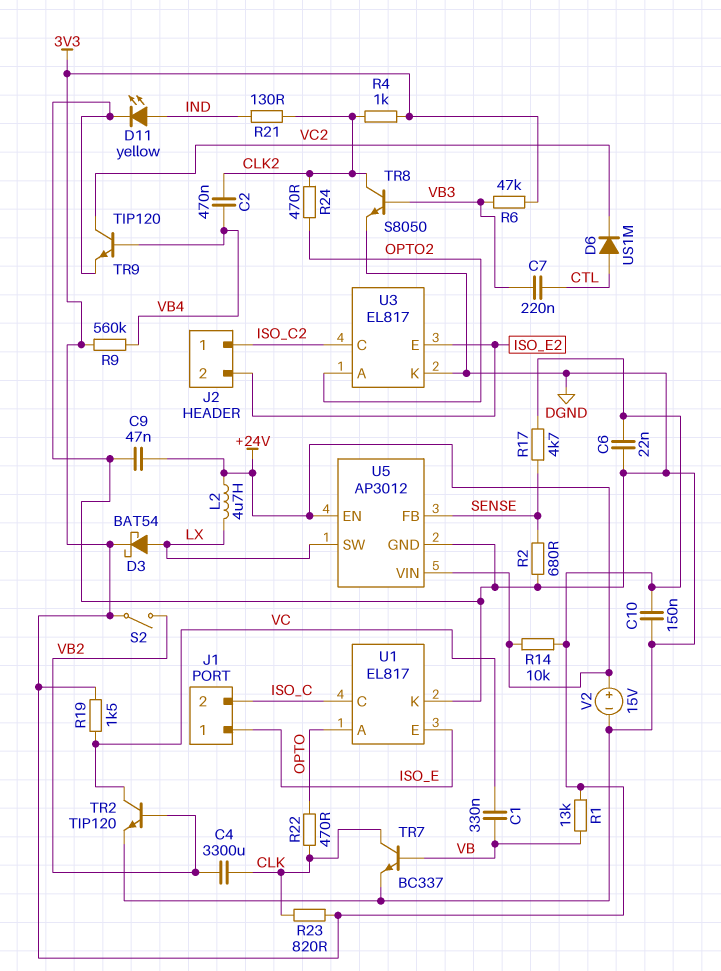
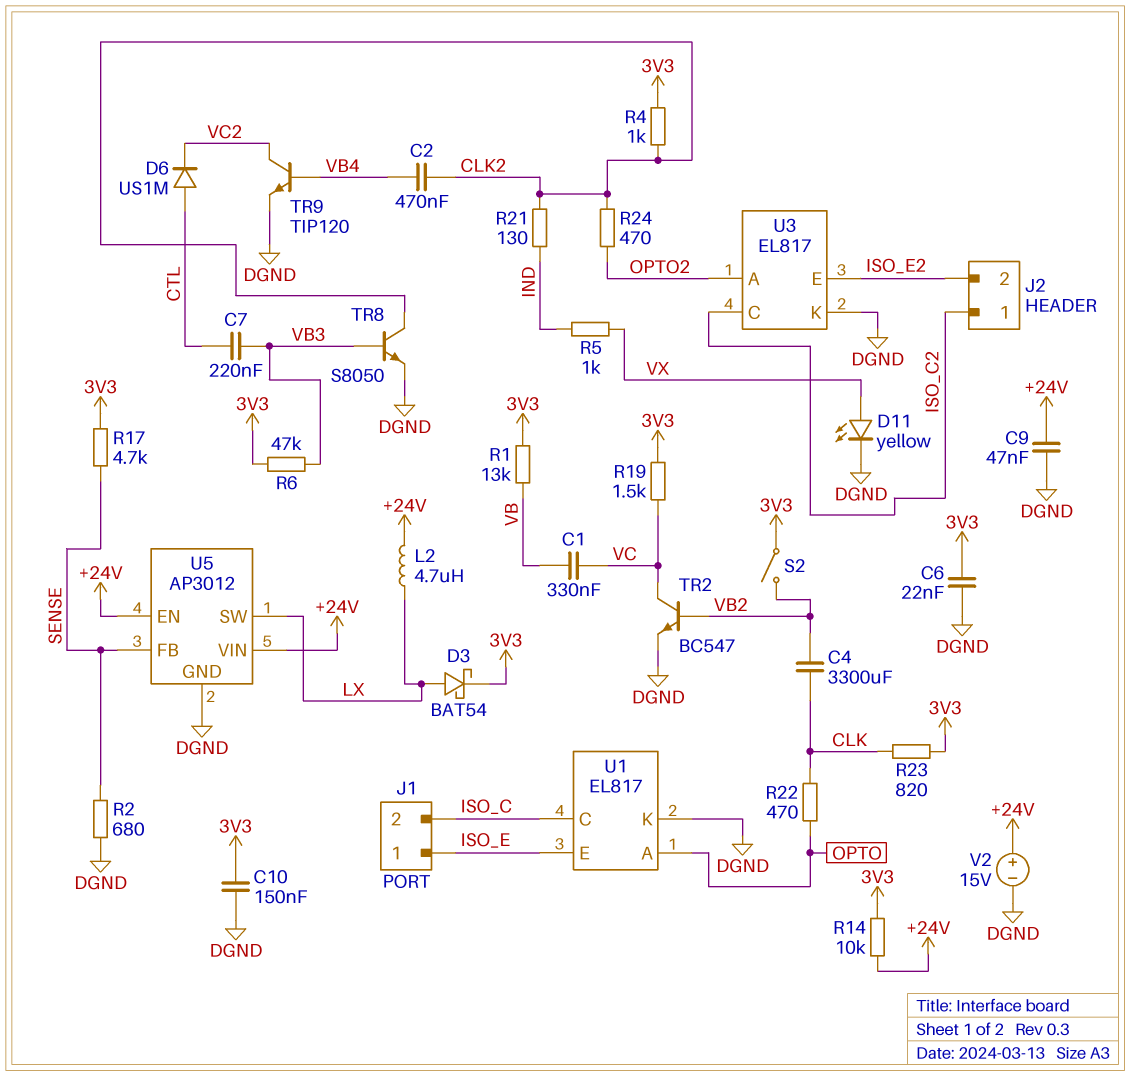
D11: LED yellow (A IND, K DGND) -> LED yellow (A VX, K DGND)
R5: none -> 1k (IND, VX)
R9: 560k (3V3, VB4) -> none
TR2: NPN TIP120 (B VB2, C VC, E DGND) -> NPN BC547 (B VB2, C VC, E DGND)
TR7: NPN BC337 (B VB, C CLK, E DGND) -> none

